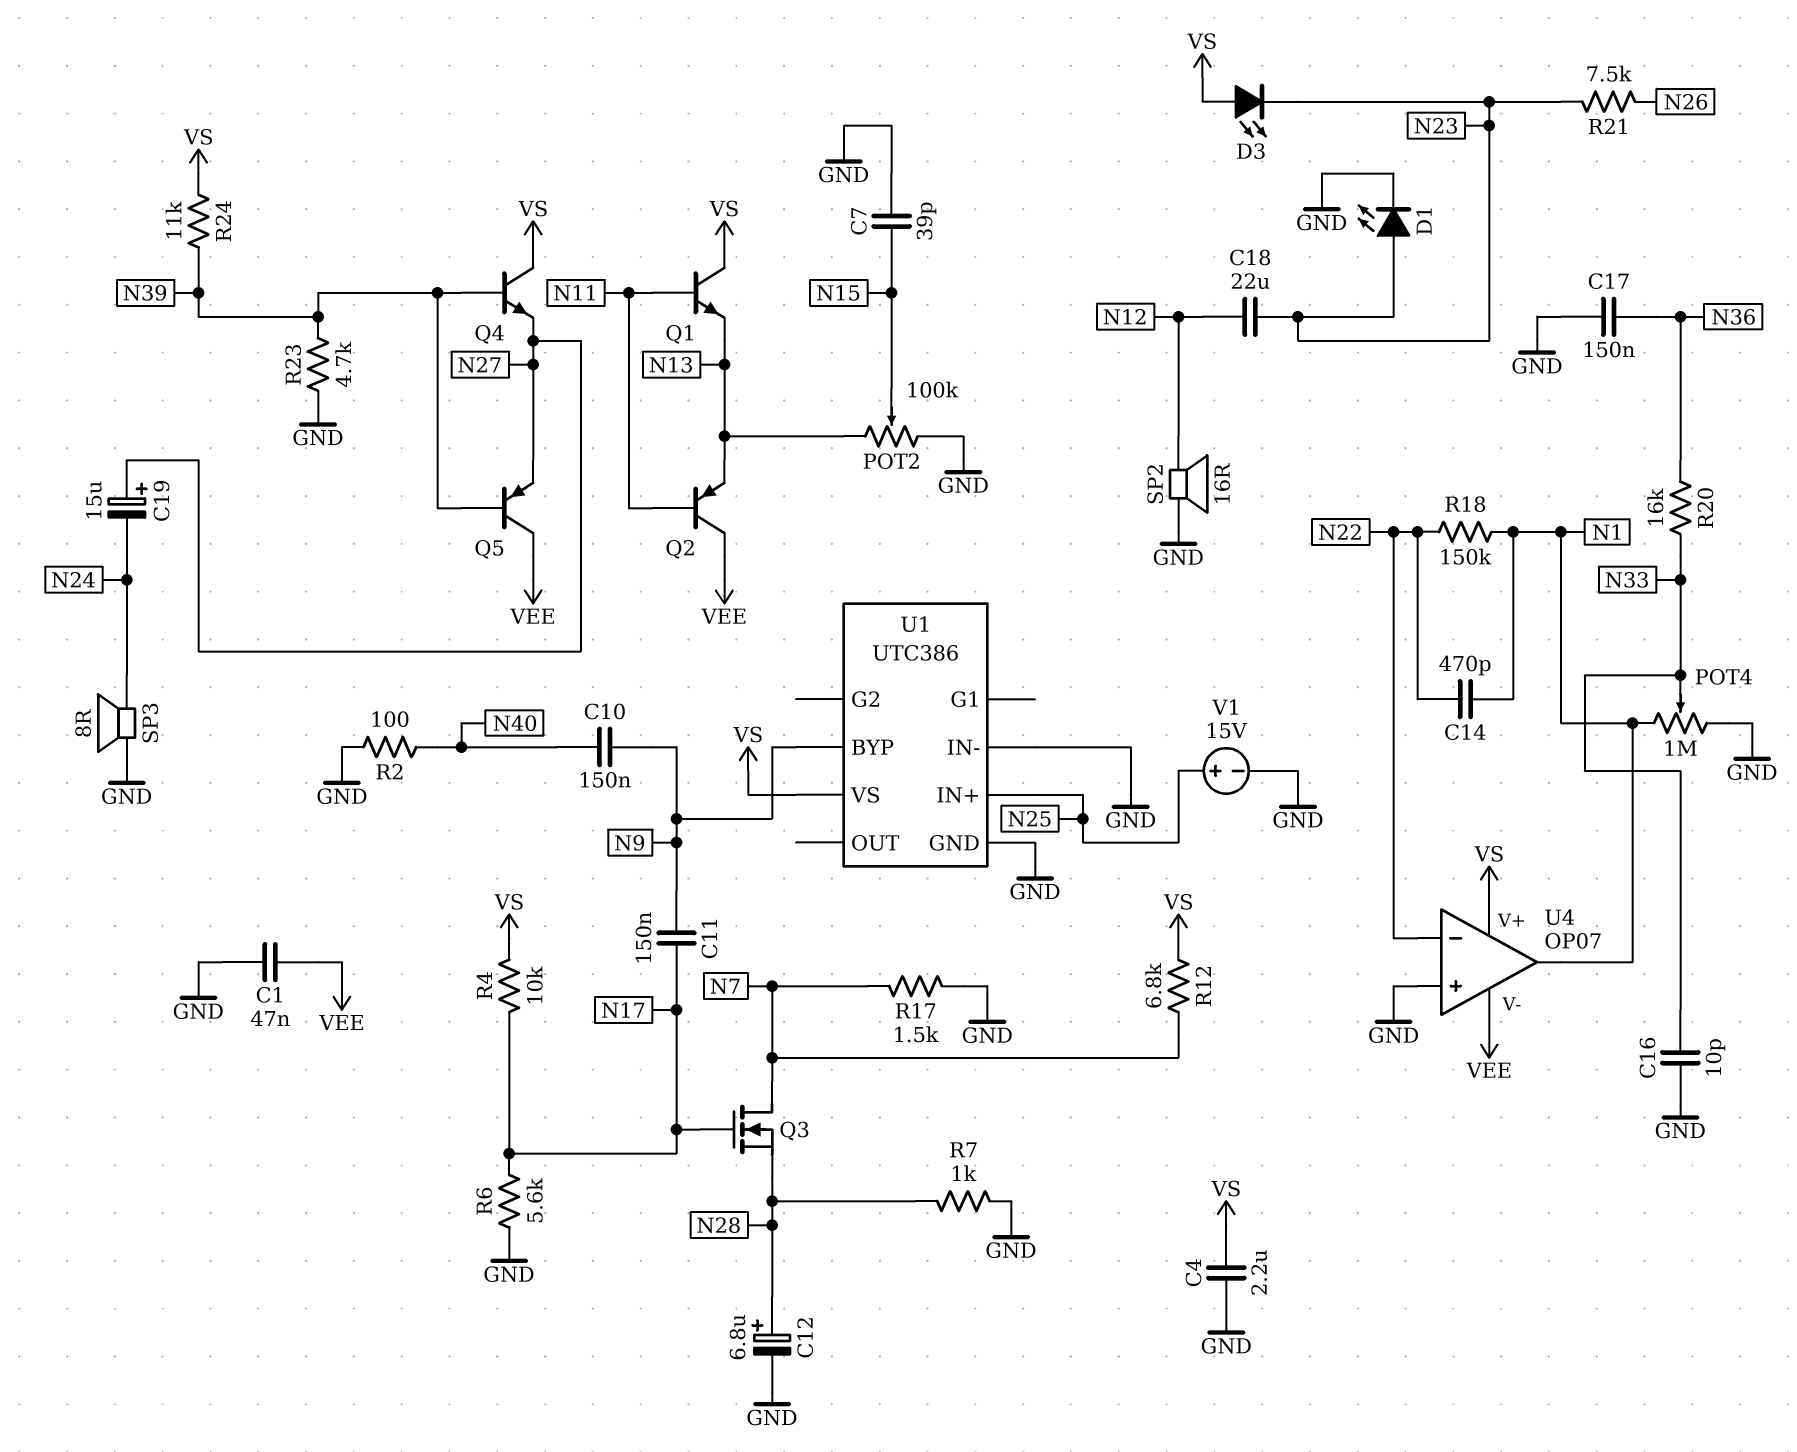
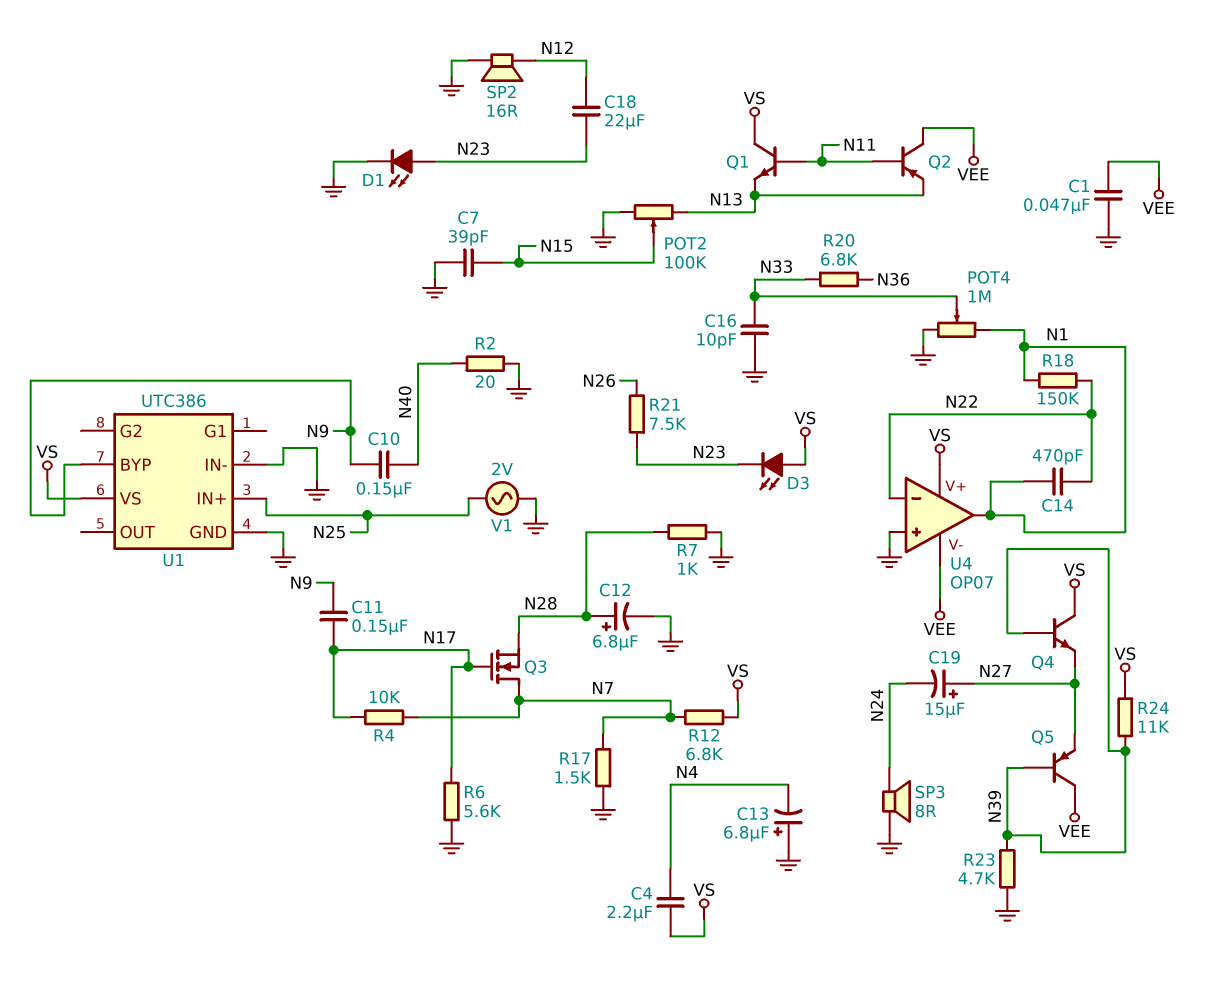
C4: 2.2uF (GND, VS) -> 2.2uF (N4, VS)
C13: none -> 6.8uF (plus GND, minus N4)
C17: 150nF (GND, N36) -> none
R2: 100 (GND, N40) -> 20 (GND, N40)
R4: 10k (N17, VS) -> 10k (N7, N17)
R20: 16k (N33, N36) -> 6.8k (N33, N36)
V1: 15V (plus N25, minus GND) -> AC 2V (GND, N25)

